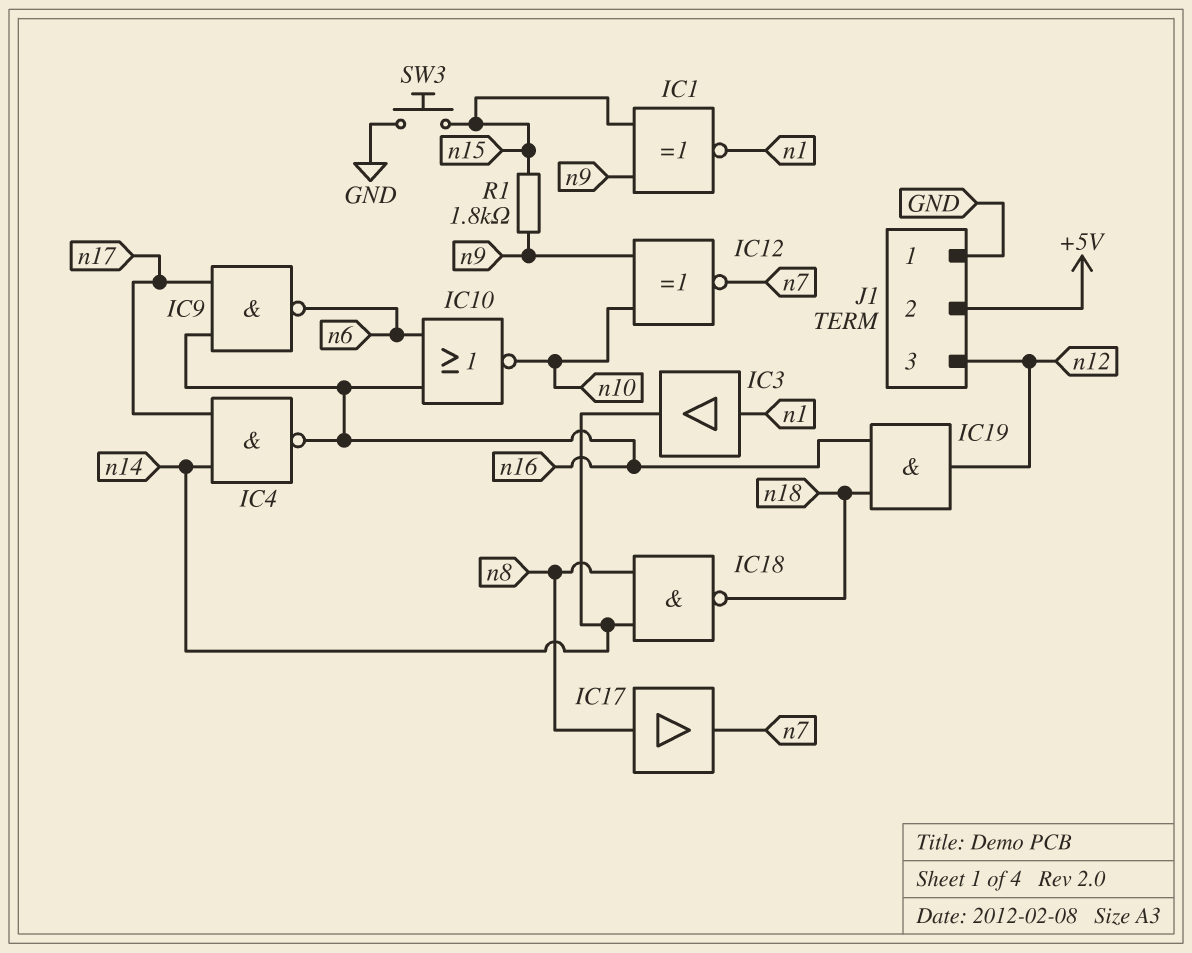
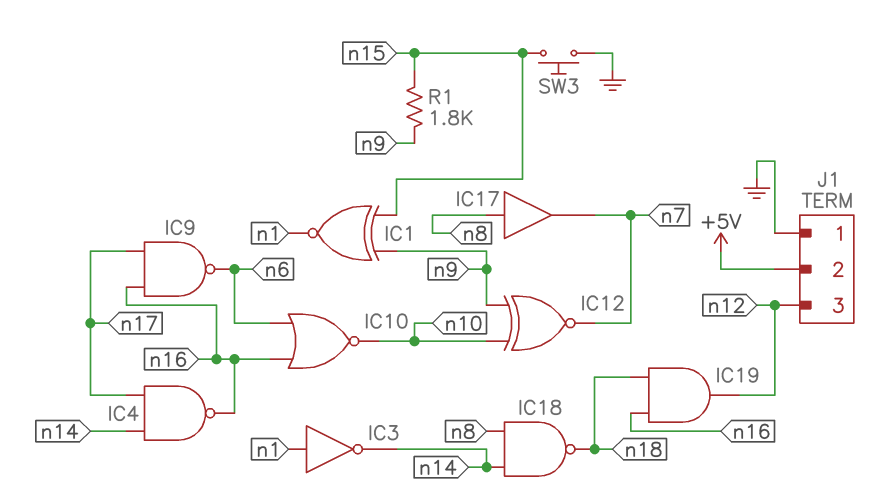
IC3: buffer (in n1, out n14) -> NOT (in n1, out n14)

